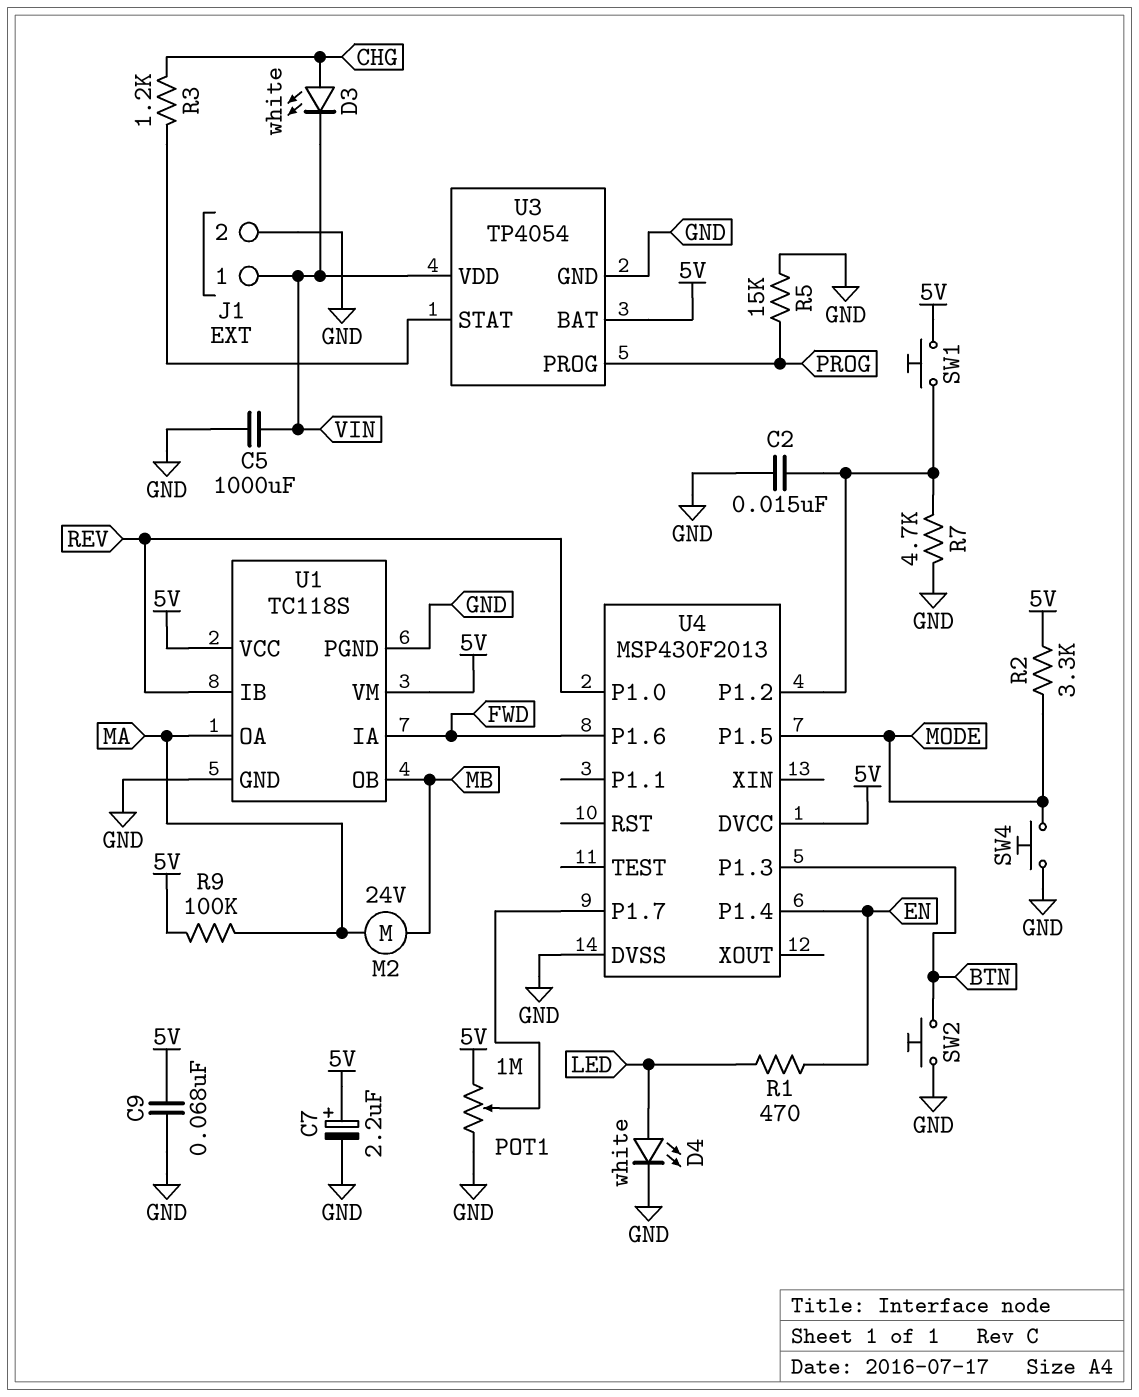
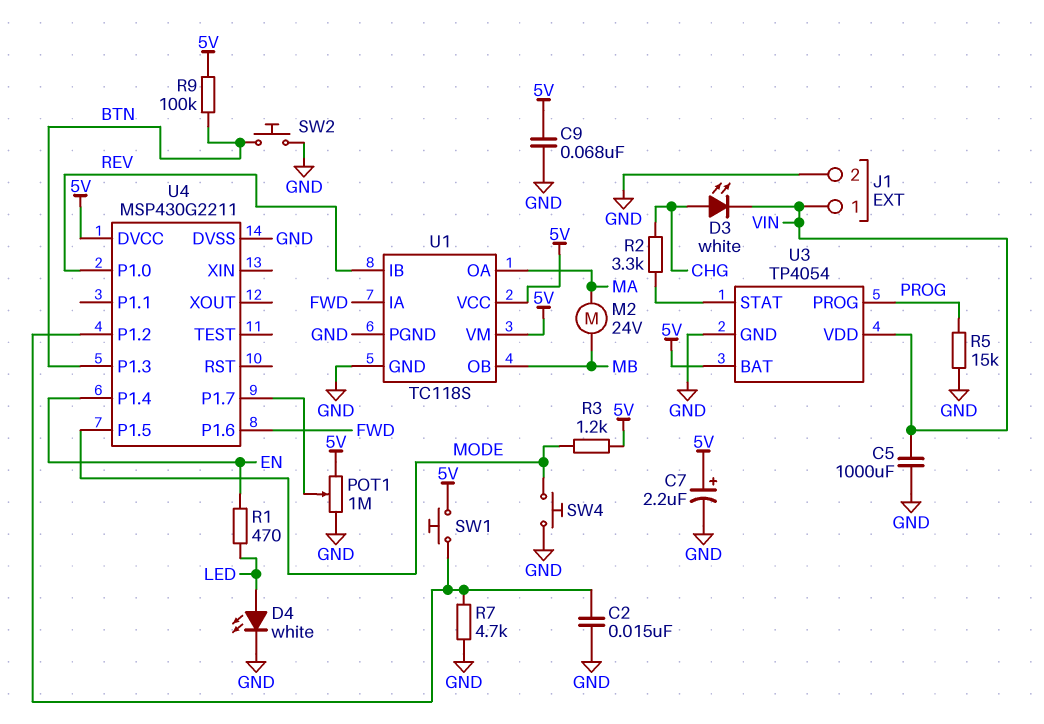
R2: 3.3k (5V, MODE) -> 3.3k (CHG, U3/STAT)
R3: 1.2k (CHG, U3/STAT) -> 1.2k (5V, MODE)
R9: 100k (5V, MA) -> 100k (5V, BTN)
U4: MSP430F2013 -> MSP430G2211

